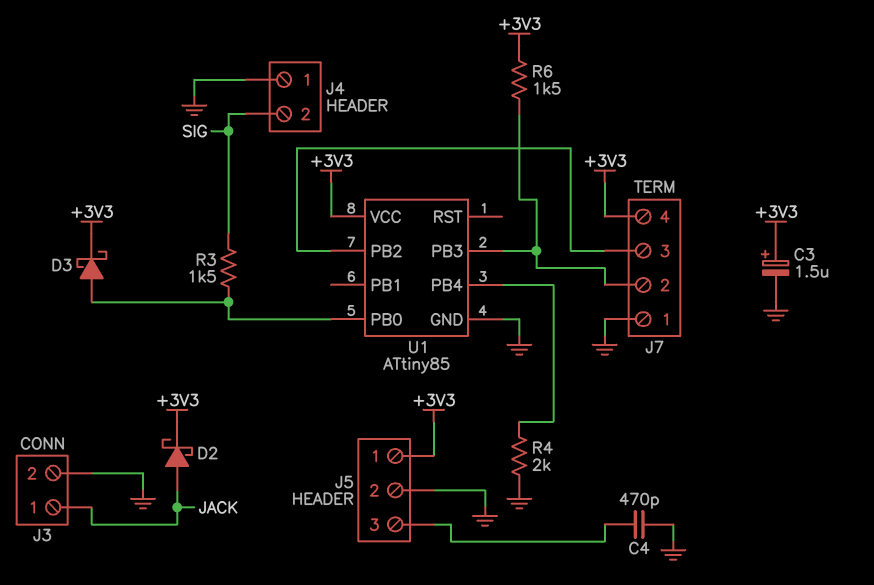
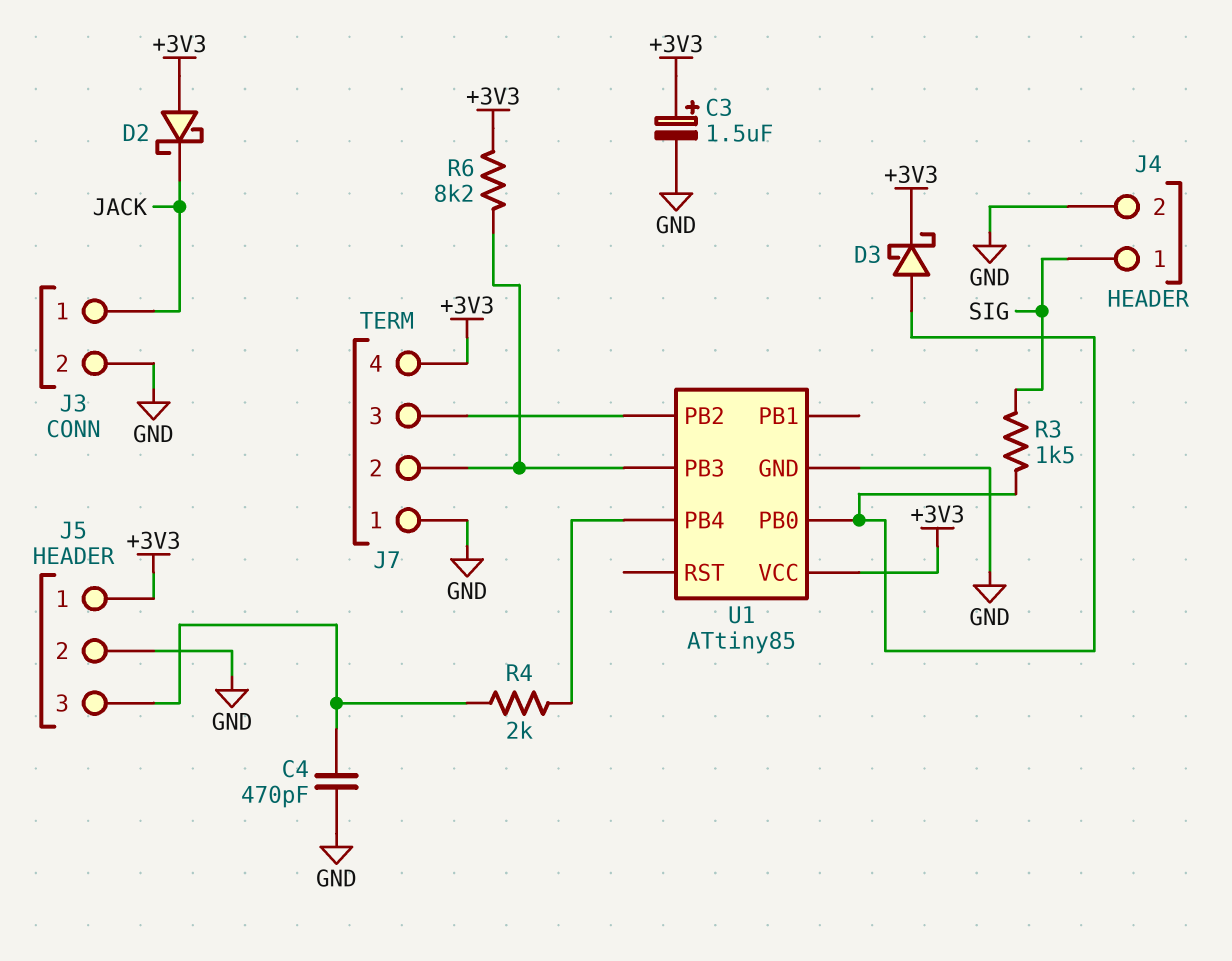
D2: schottky (A JACK, K +3V3) -> schottky (A +3V3, K JACK)
J4 pin 1: GND -> SIG
J4 pin 2: SIG -> GND
R4: 2k (GND, U1/PB4) -> 2k (J5/3, U1/PB4)
R6: 1.5k (+3V3, J7/2) -> 8.2k (+3V3, J7/2)

